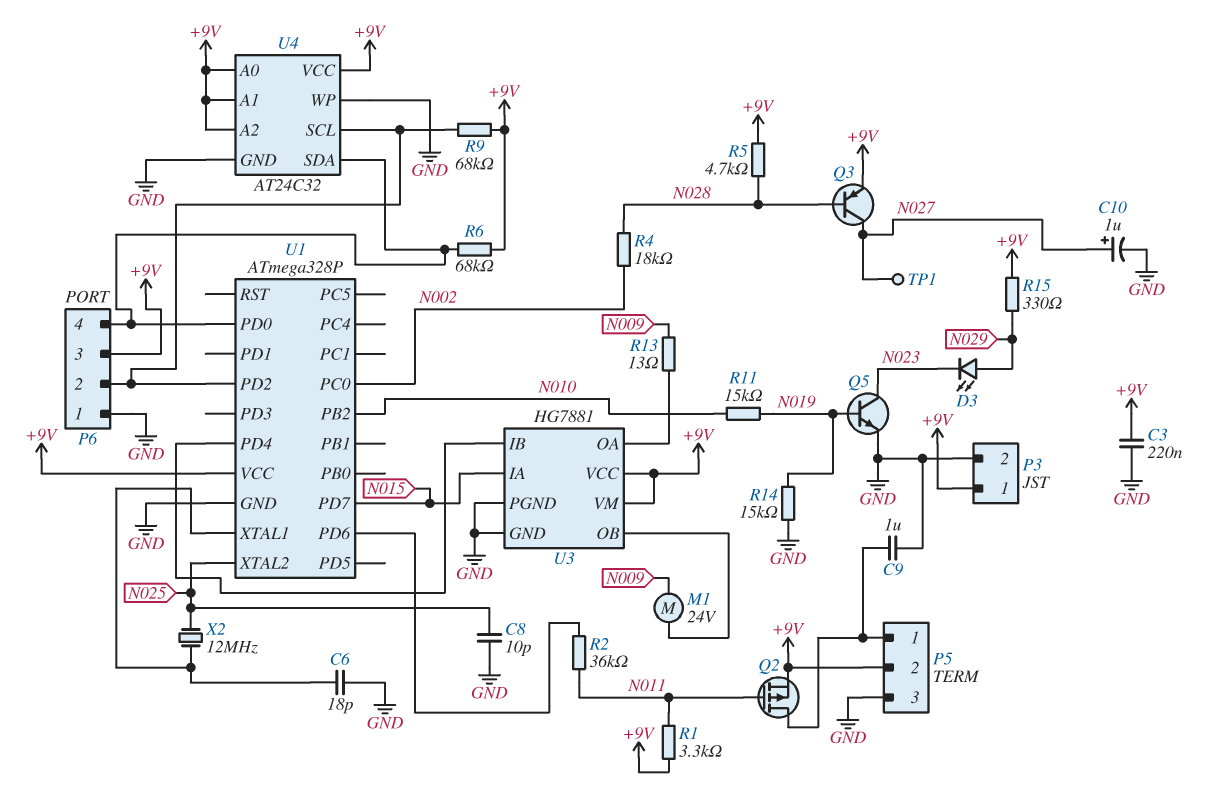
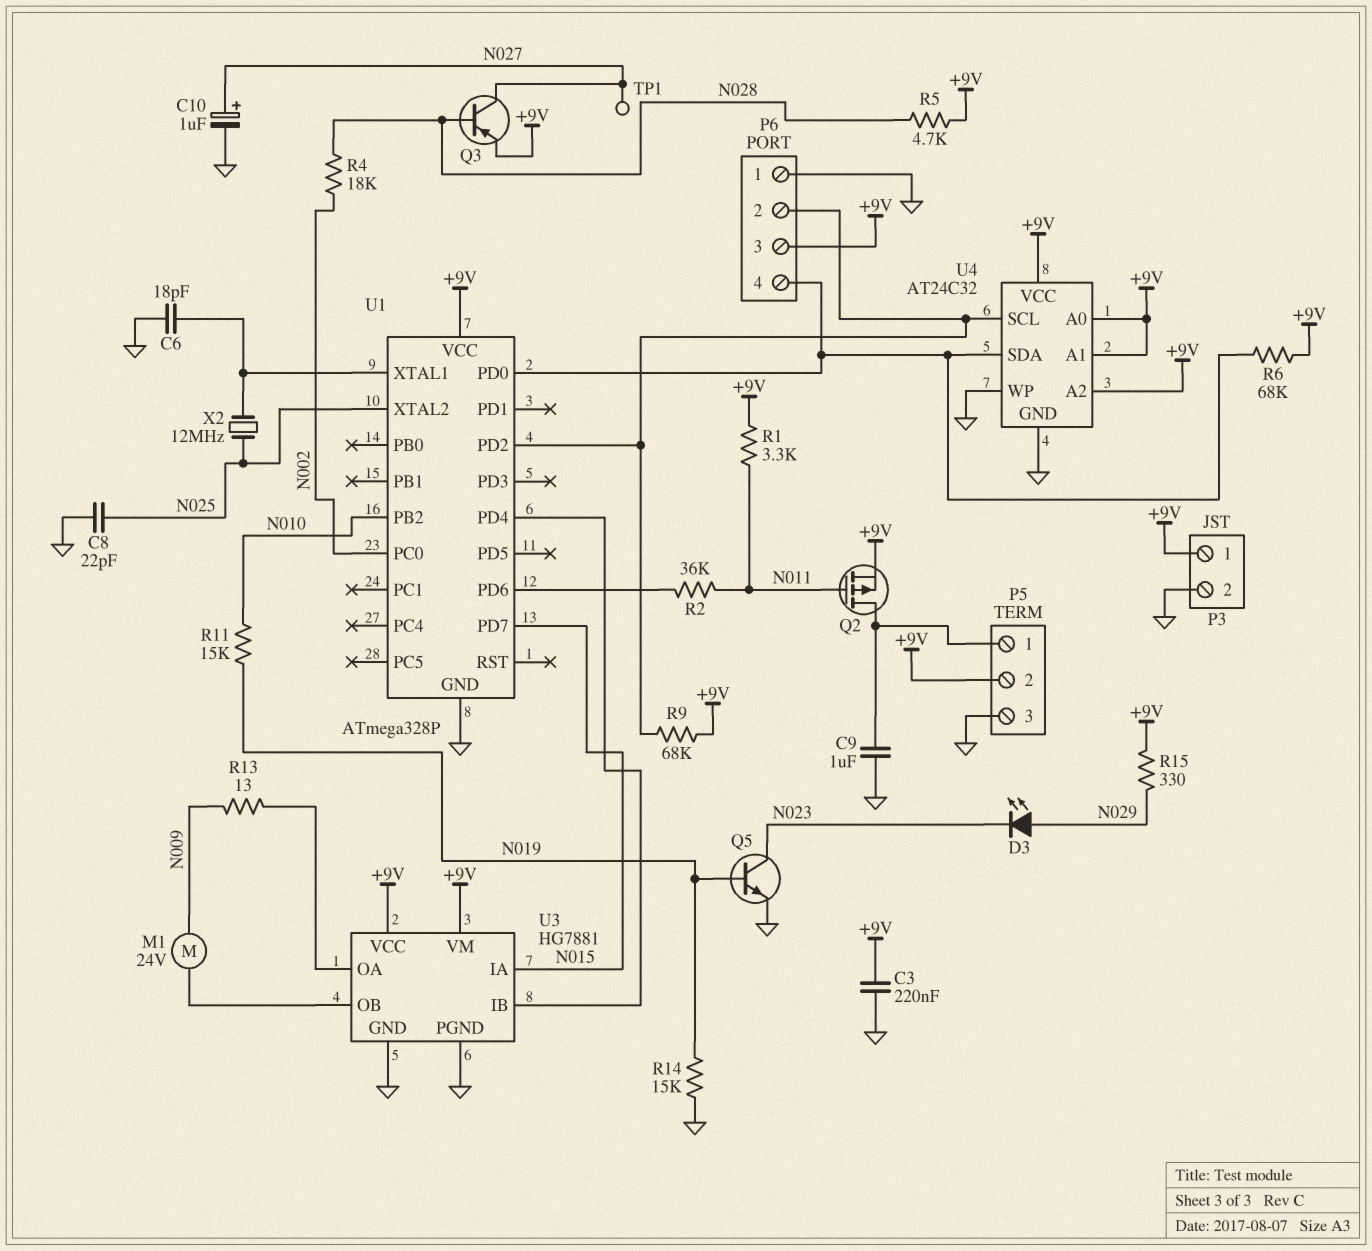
C8: 10pF (GND, N025) -> 22pF (GND, N025)

